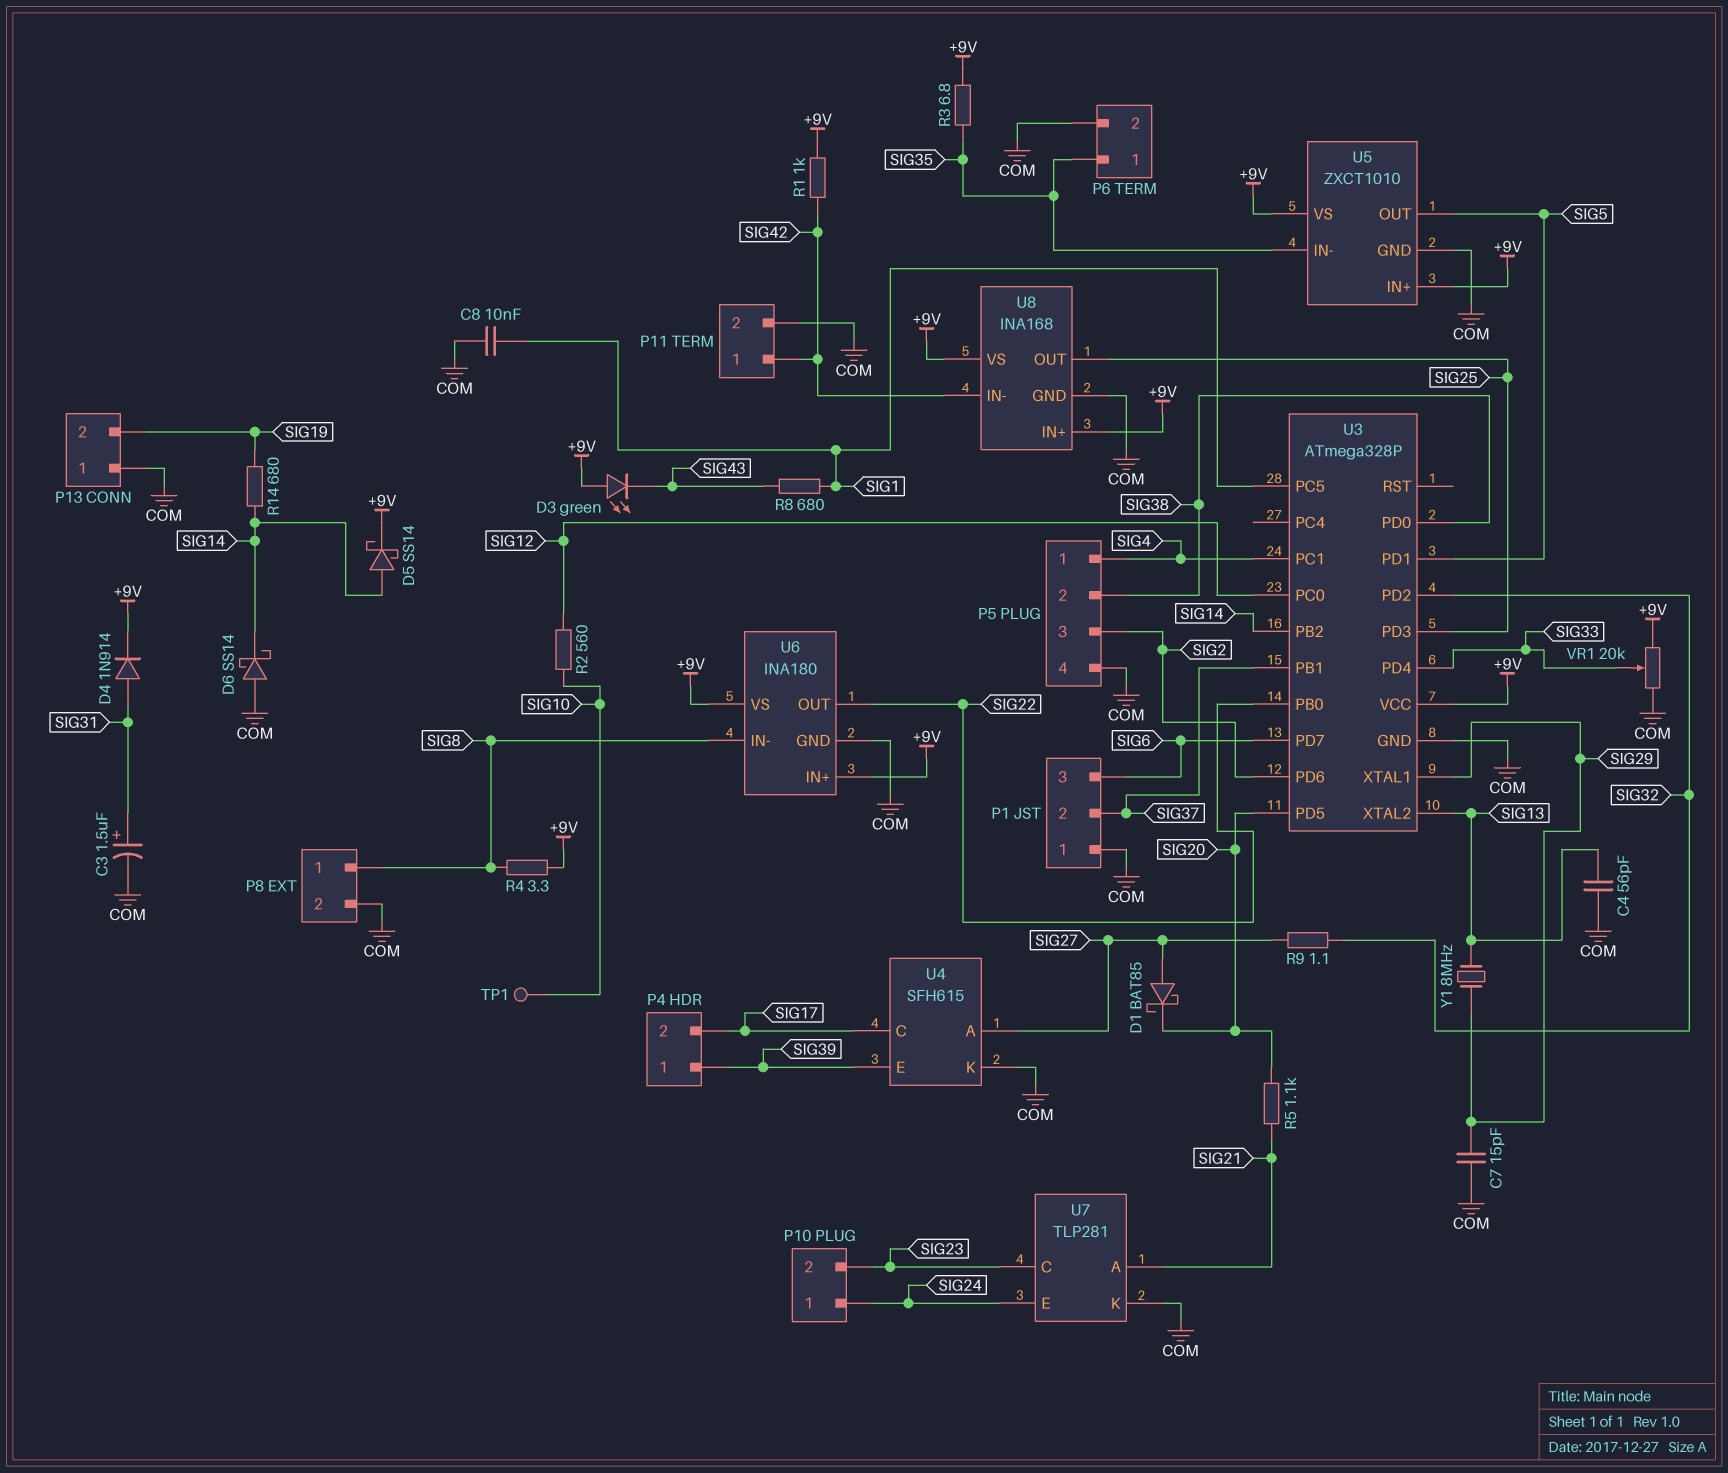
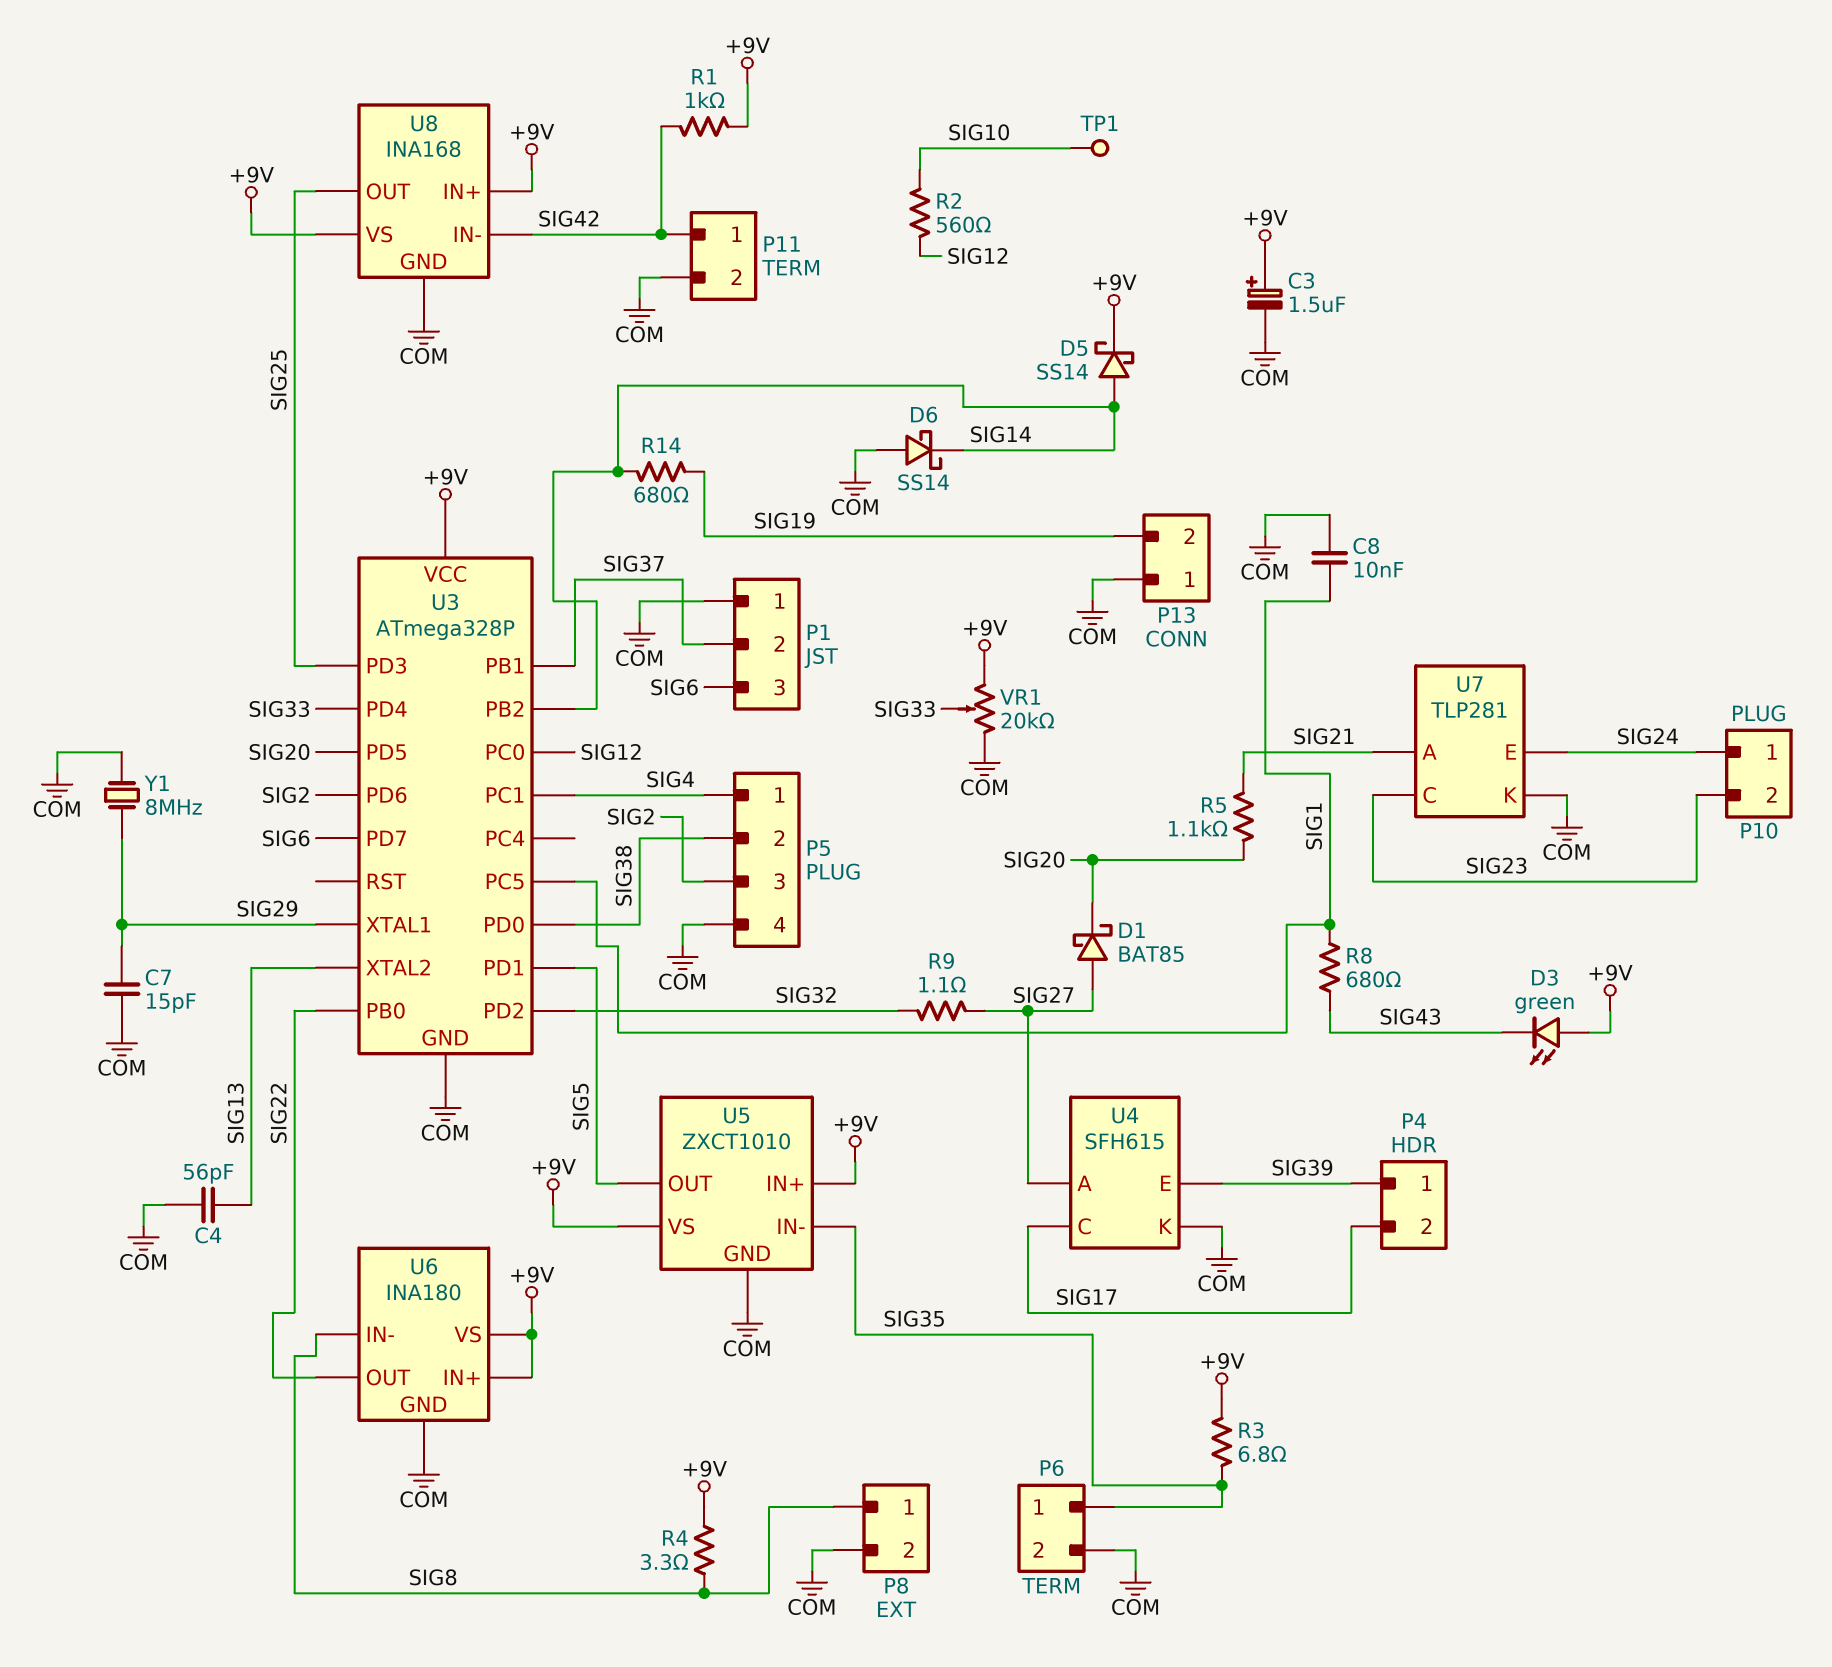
C3: 1.5uF (plus SIG31, minus COM) -> 1.5uF (plus +9V, minus COM)
D4: diode 1N914 (A SIG31, K +9V) -> none
Y1: 8MHz (SIG13, SIG29) -> 8MHz (COM, SIG29)

